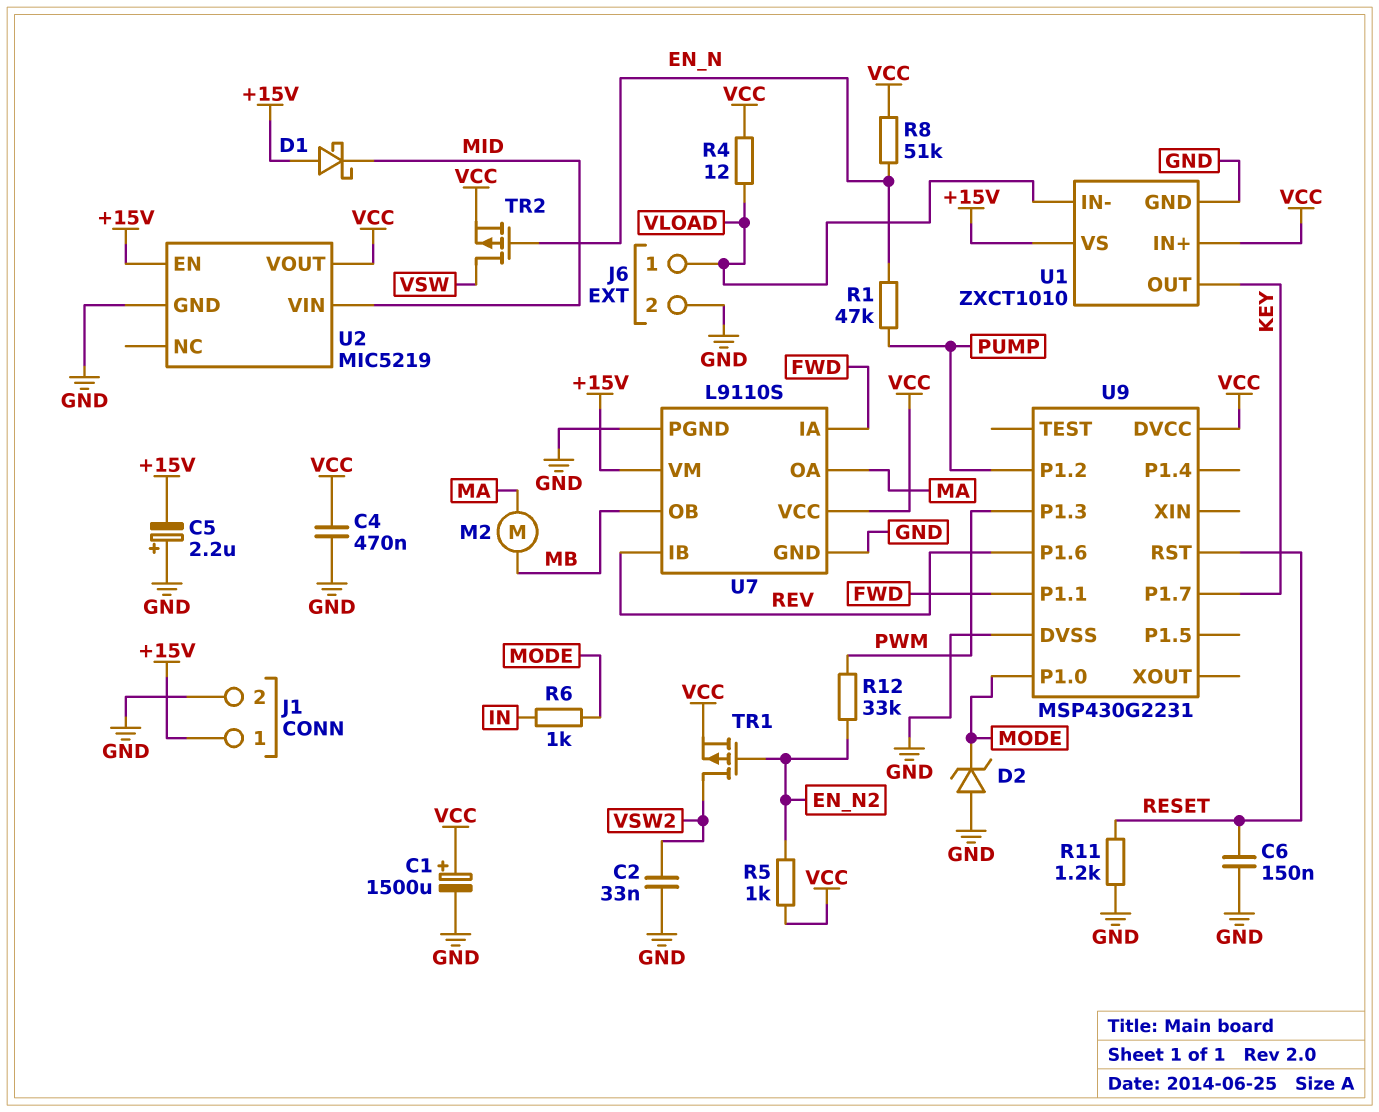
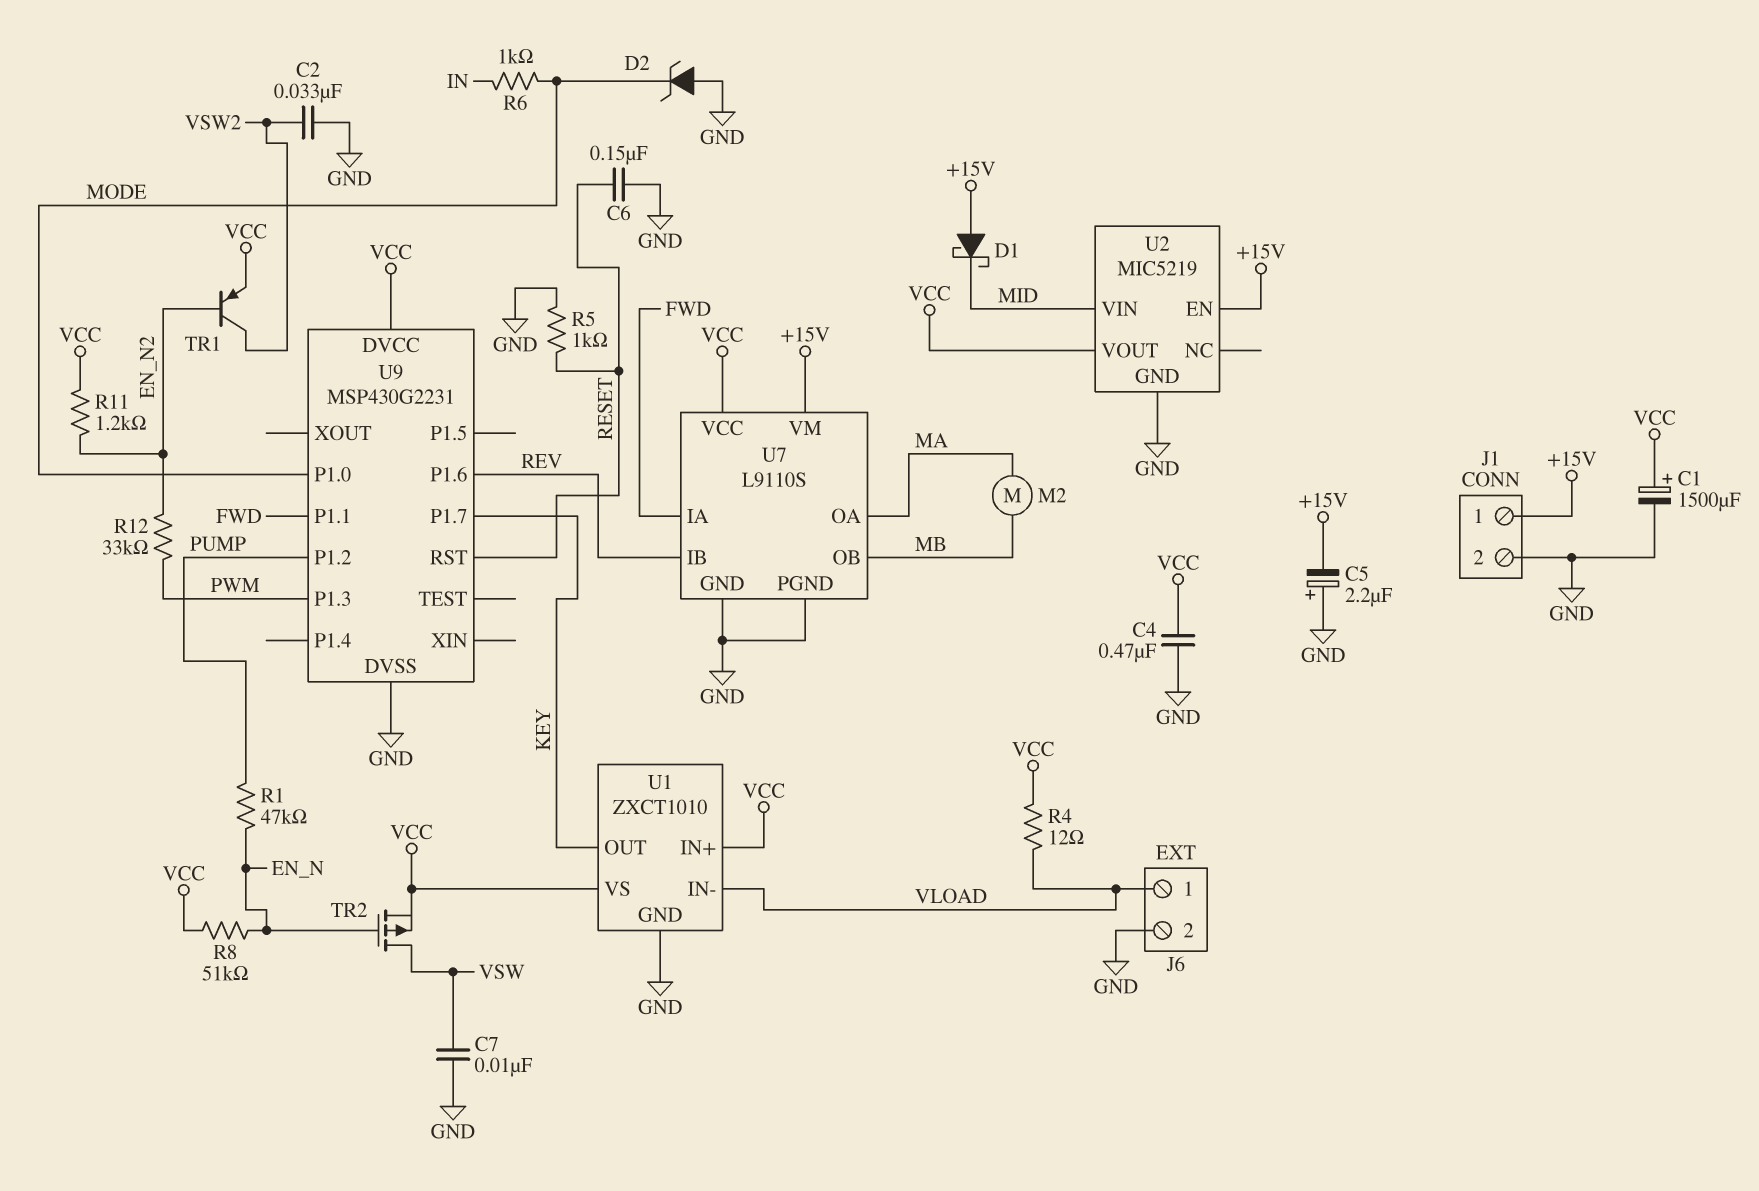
C7: none -> 10nF (GND, VSW)
R5: 1k (EN_N2, VCC) -> 1k (GND, RESET)
R11: 1.2k (GND, RESET) -> 1.2k (EN_N2, VCC)
TR1: PMOS (G EN_N2, D VSW2, S VCC) -> PNP (B EN_N2, C VSW2, E VCC)
U1 pin VS: +15V -> VCC

